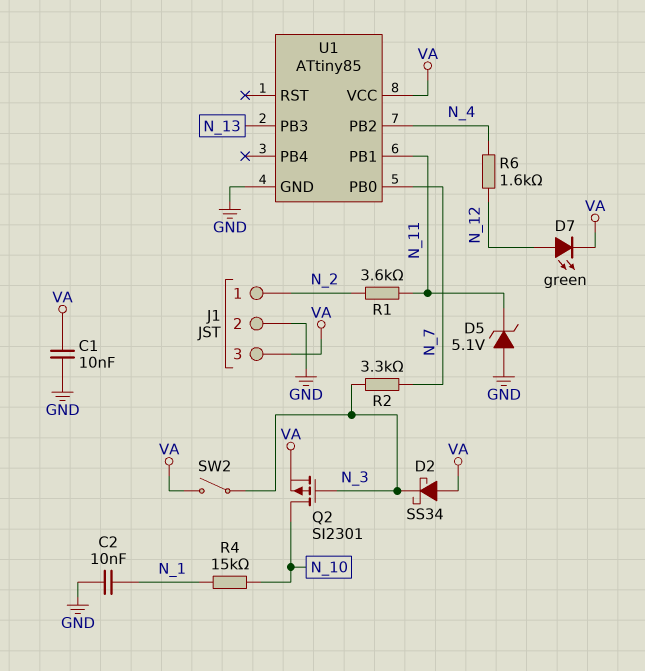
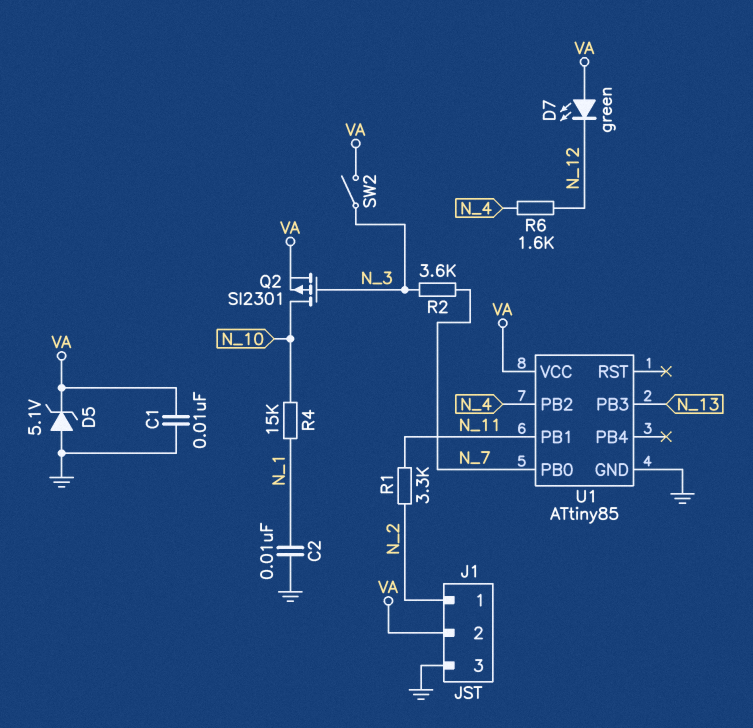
D2: schottky SS34 (A VA, K N_3) -> none
D5: zener 5.1V (A GND, K N_11) -> zener 5.1V (A GND, K VA)
D7: LED green (A N_12, K VA) -> LED green (A VA, K N_12)
J1 pin 2: GND -> VA
J1 pin 3: VA -> GND
R1: 3.6k (N_2, N_11) -> 3.3k (N_2, N_11)
R2: 3.3k (N_3, N_7) -> 3.6k (N_3, N_7)

